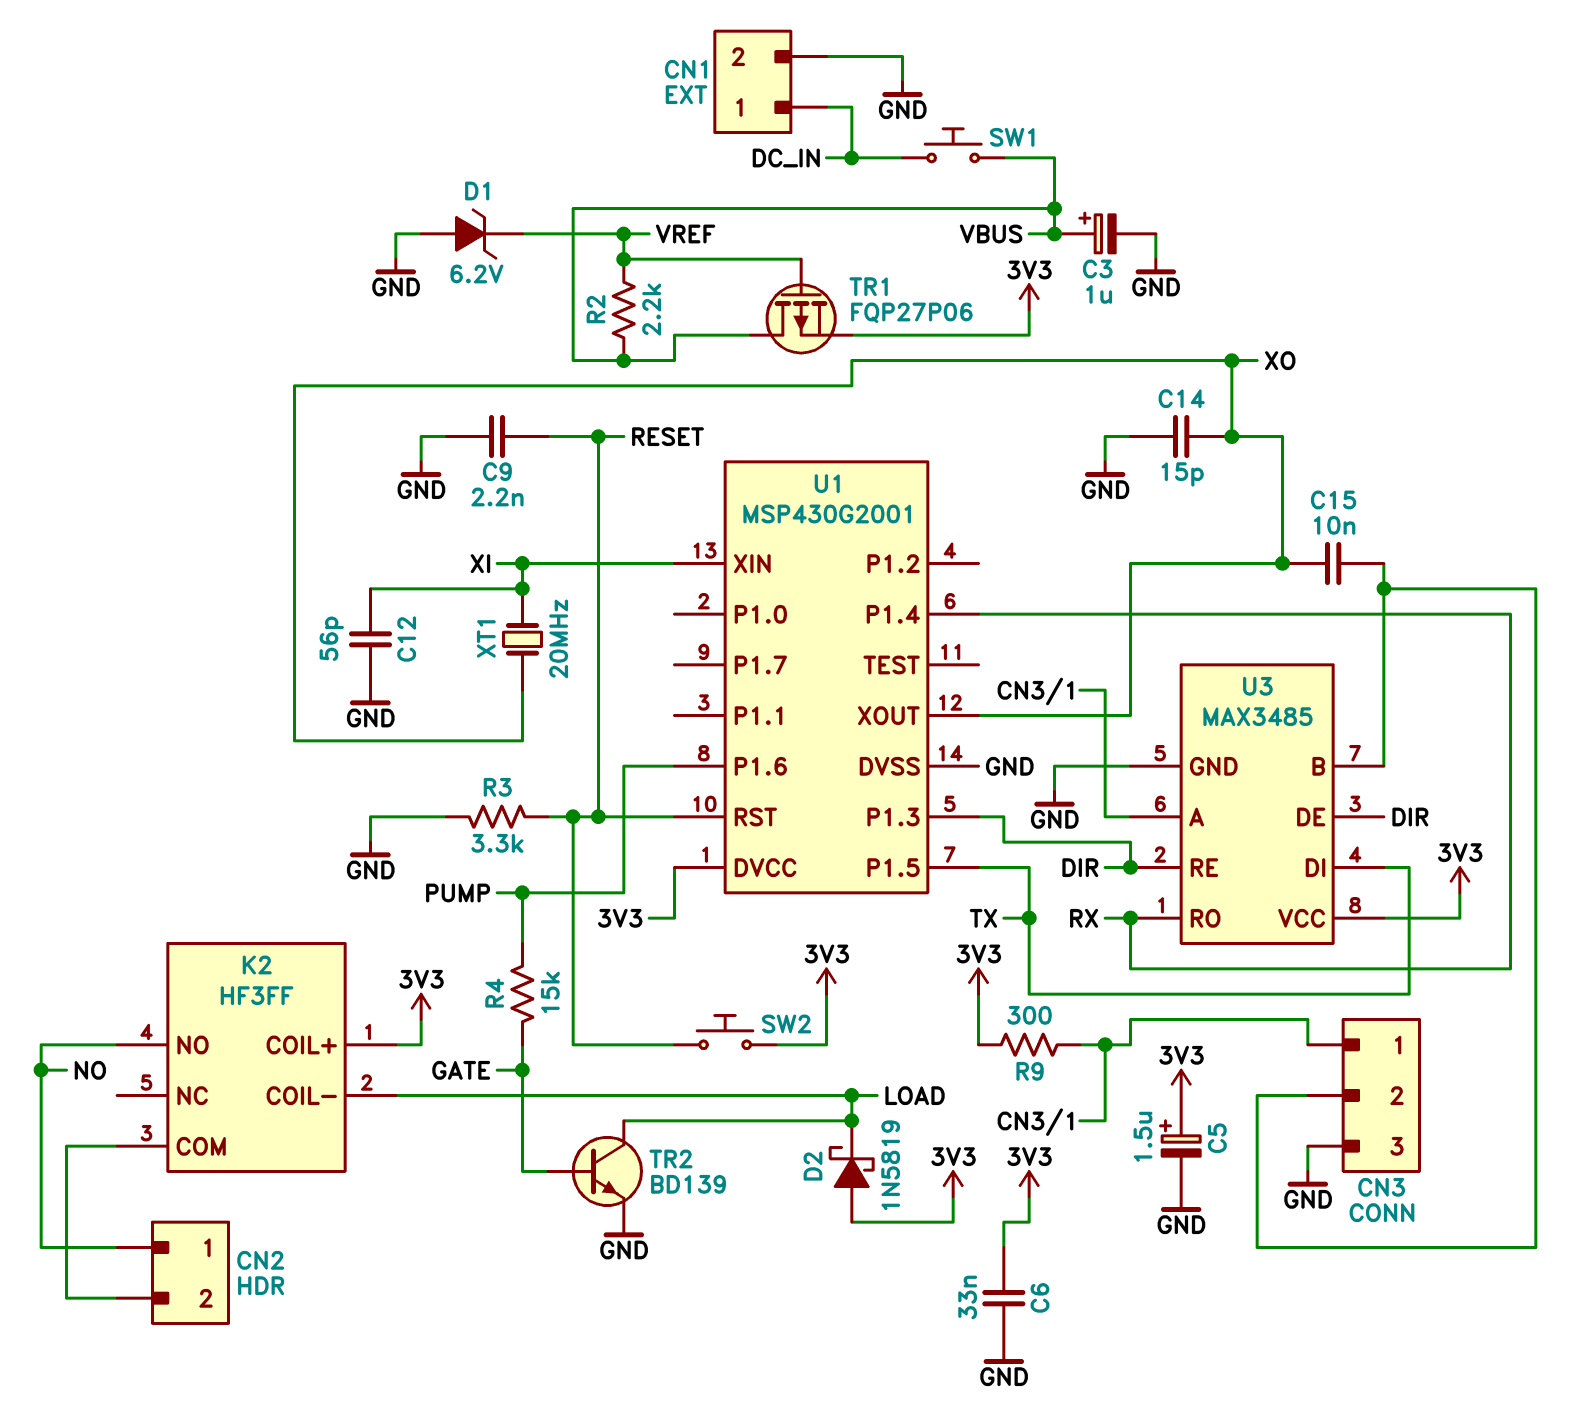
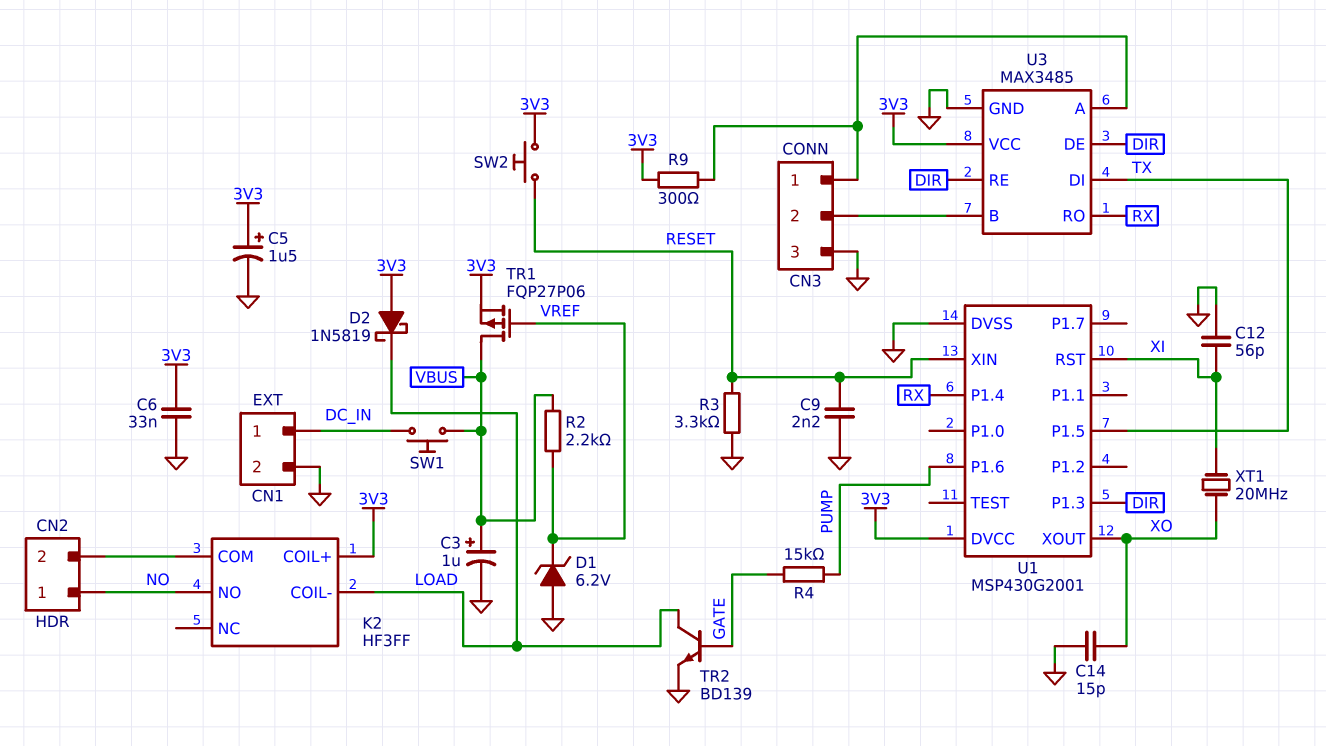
C15: 10nF (CN3/2, XO) -> none
U1 pin RST: RESET -> XI
U1 pin XIN: XI -> RESET

